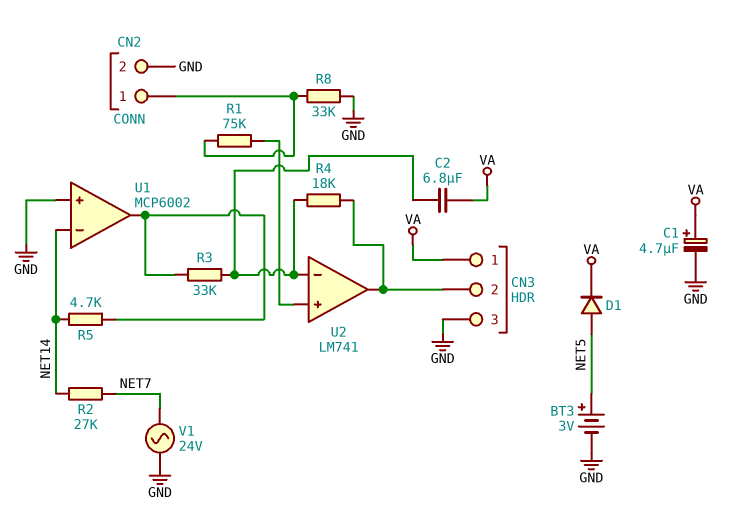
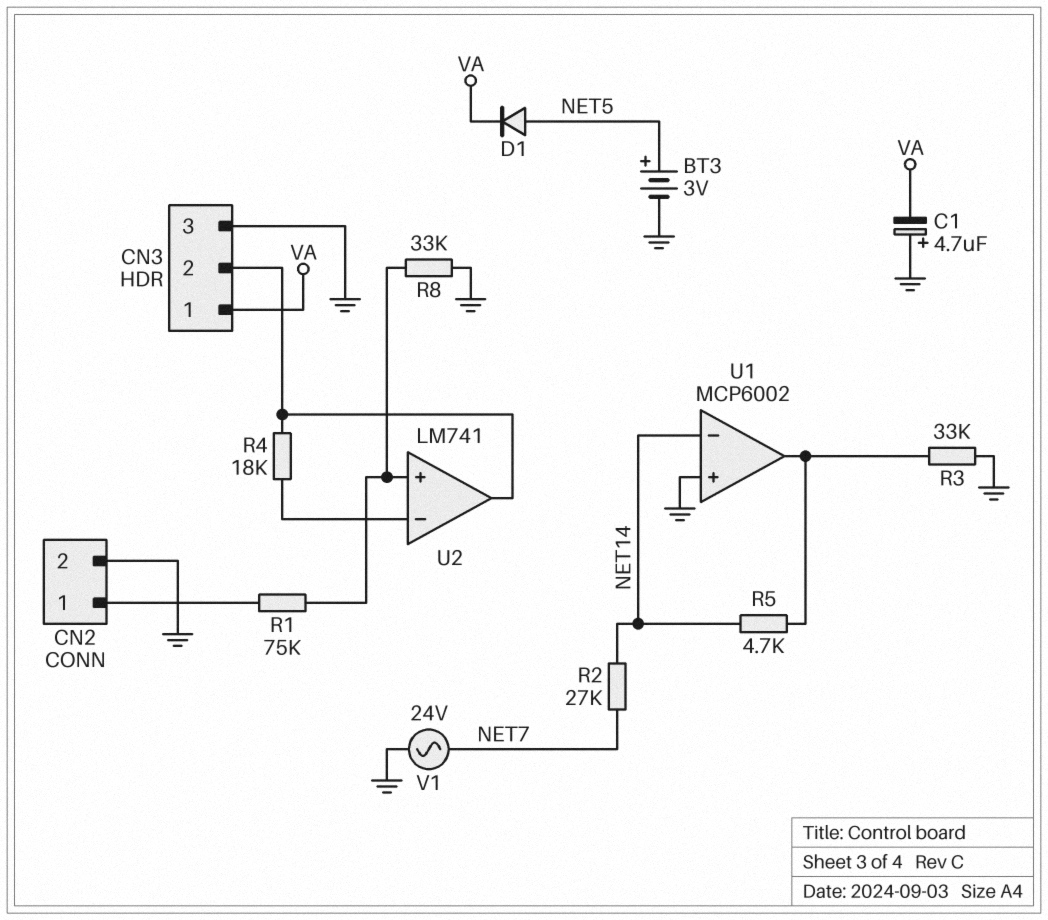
C1: 4.7uF (plus VA, minus GND) -> 4.7uF (plus GND, minus VA)
C2: 6.8uF (U2/in-, VA) -> none
R3: 33k (U1/out, U2/in-) -> 33k (GND, U1/out)
R8: 33k (CN2/1, GND) -> 33k (GND, U2/in+)

